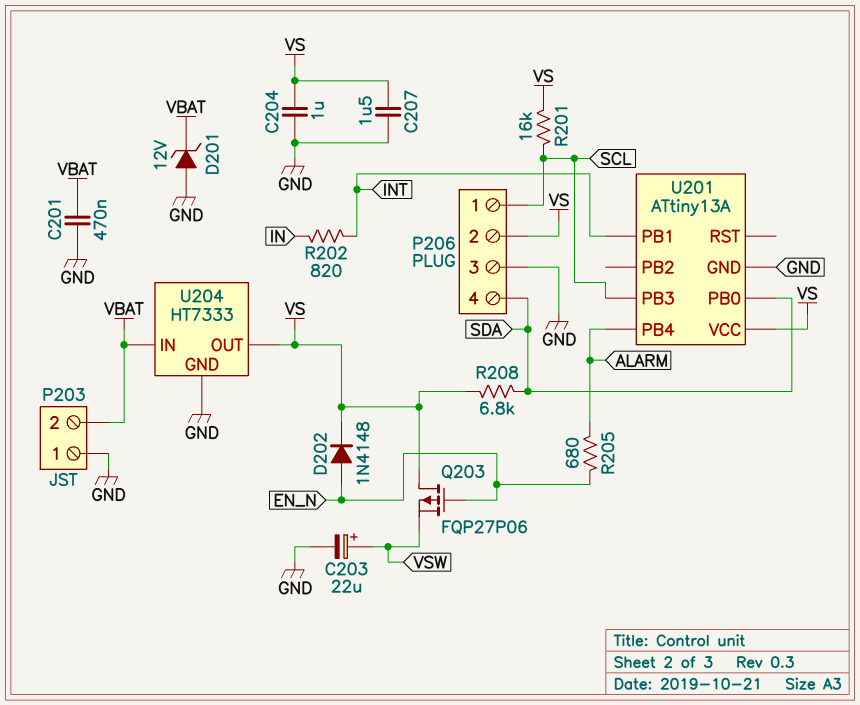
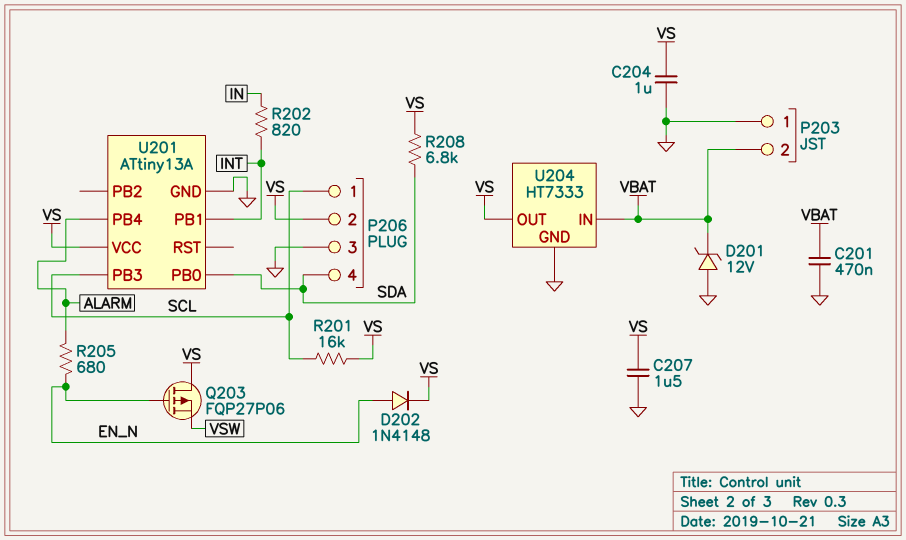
C203: 22uF (plus VSW, minus GND) -> none

